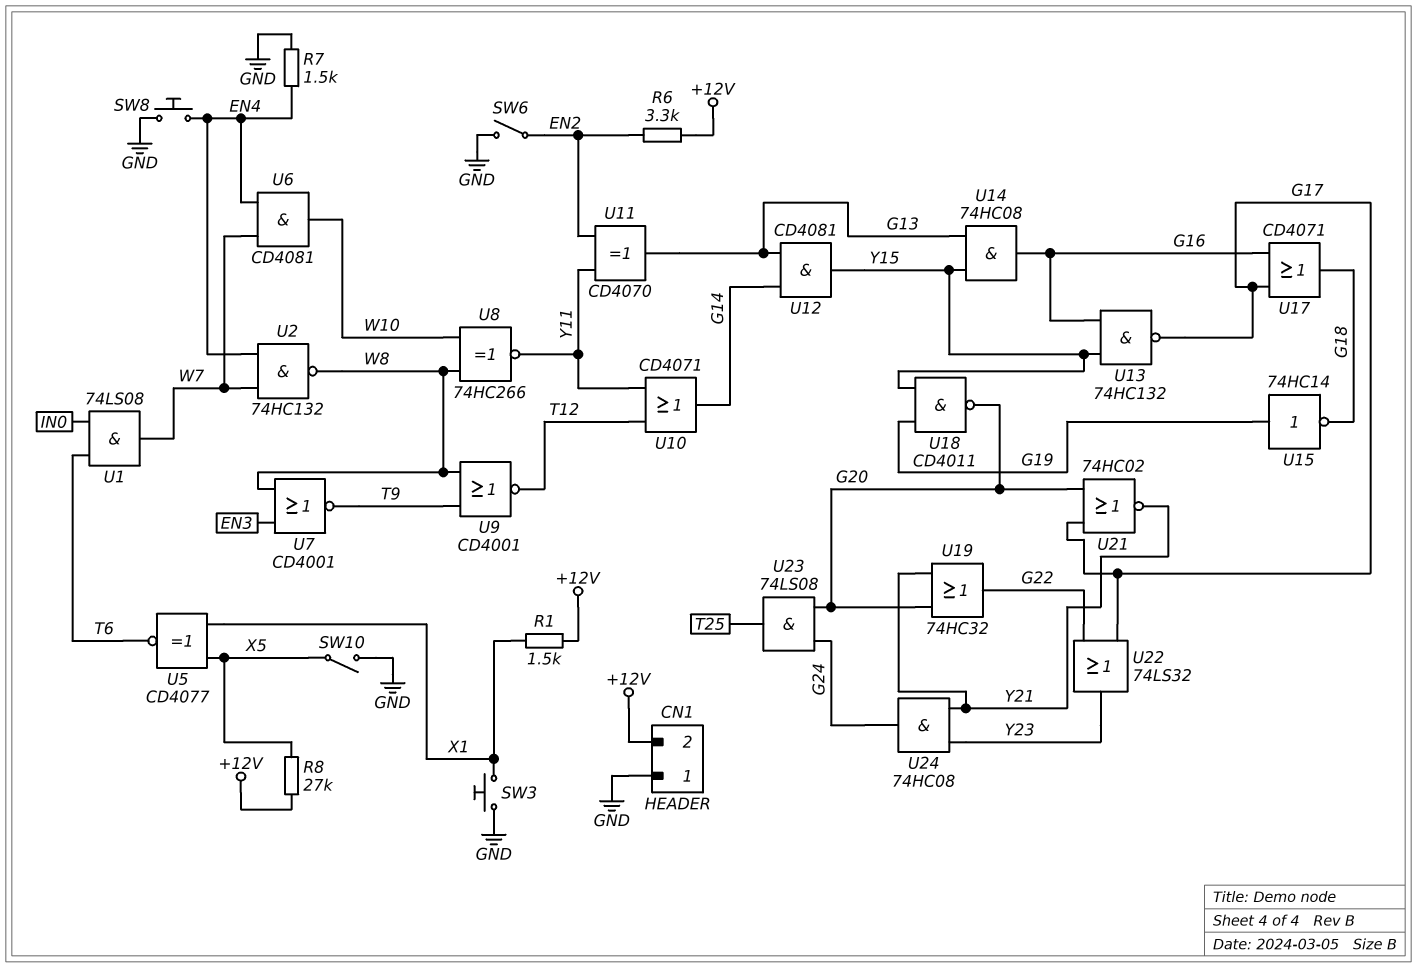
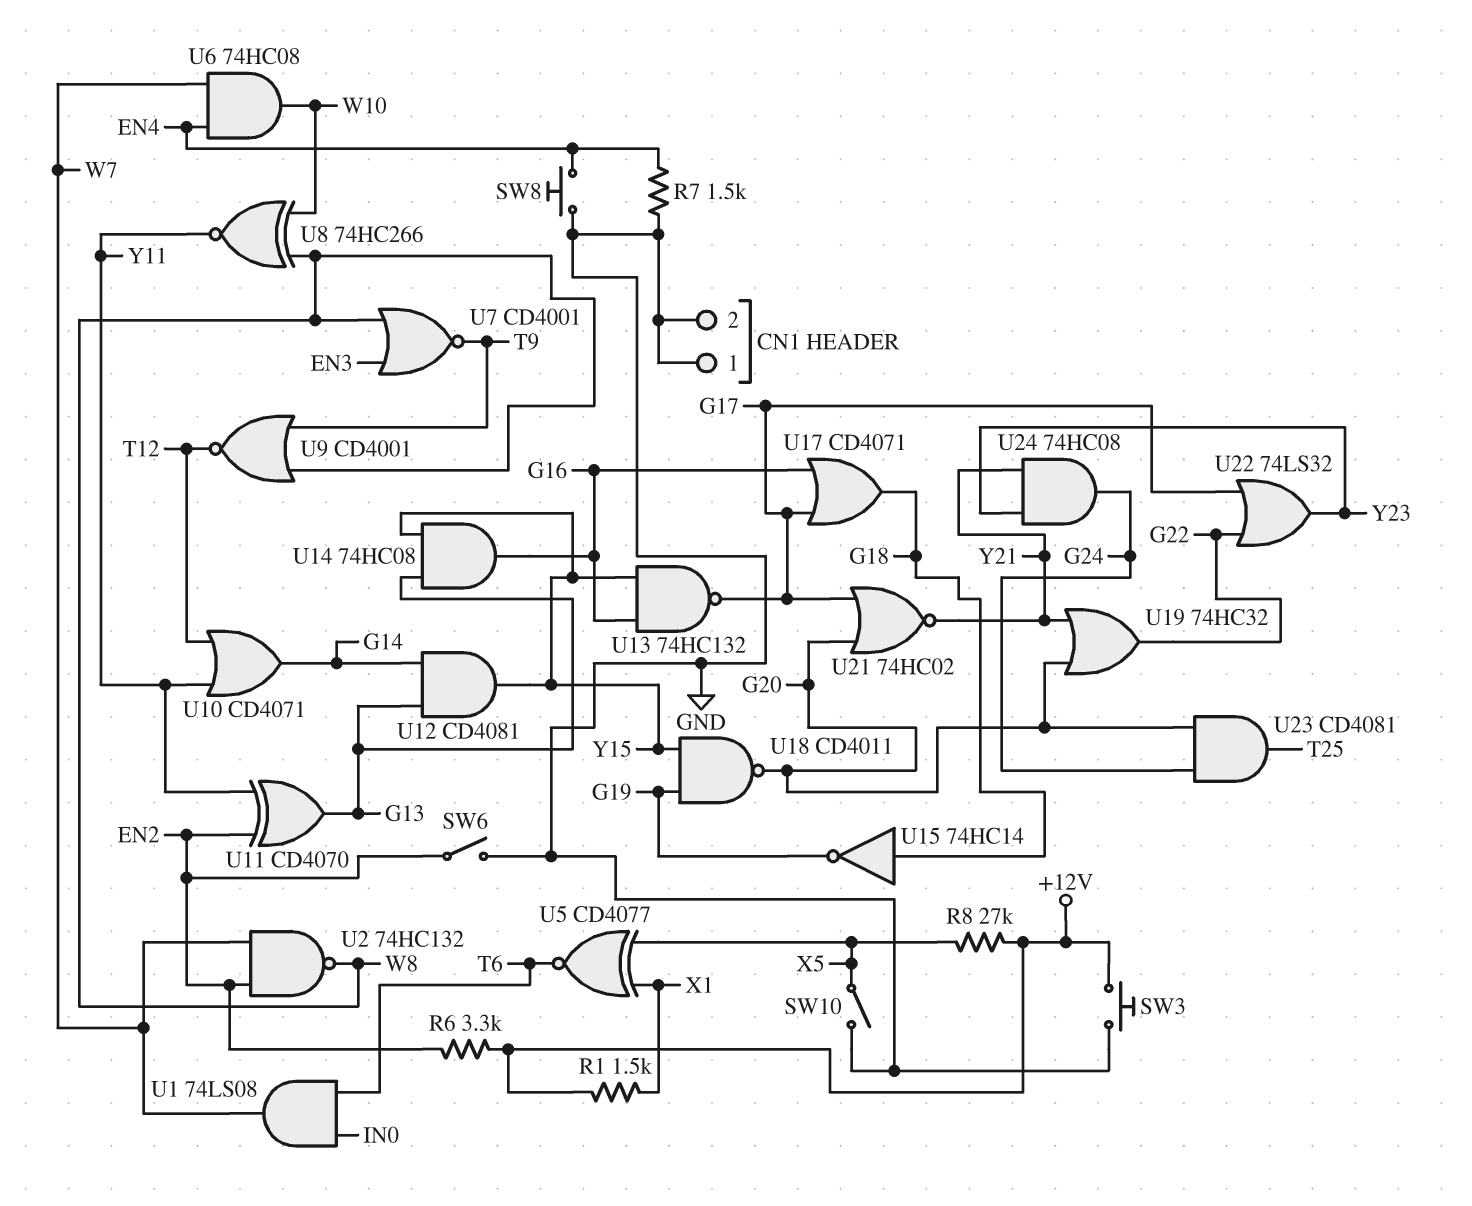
CN1 pin 2: +12V -> GND
SW3: button (GND, X1) -> button (+12V, GND)
U2: NAND 74HC132 (in EN4, in W7, out W8) -> NAND 74HC132 (in EN2, in W7, out W8)
U6: AND CD4081 (in EN4, in W7, out W10) -> AND 74HC08 (in EN4, in W7, out W10)
U15: NOT 74HC14 (in G19, out G18) -> NOT 74HC14 (in G18, out G19)
U23: AND 74LS08 (in G20, in G24, out T25) -> AND CD4081 (in G20, in G24, out T25)

